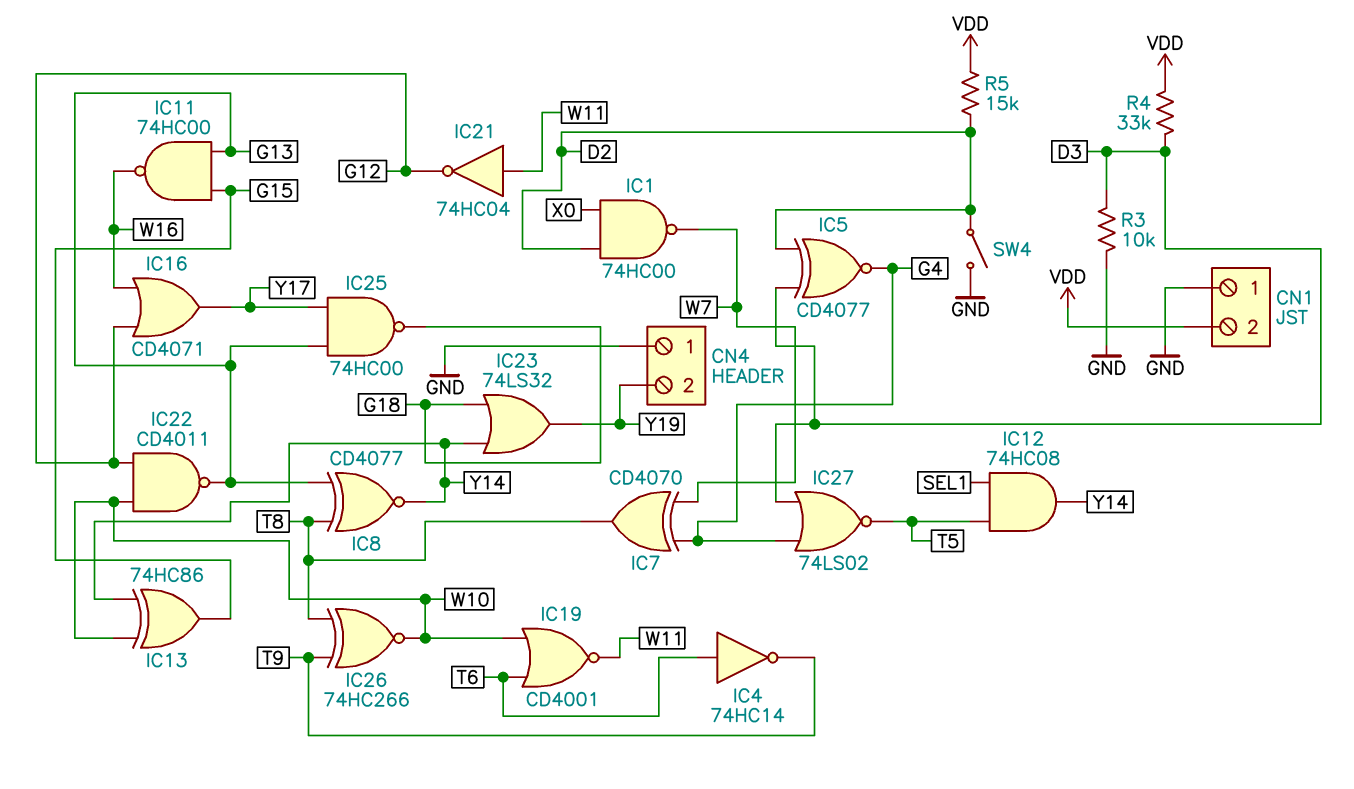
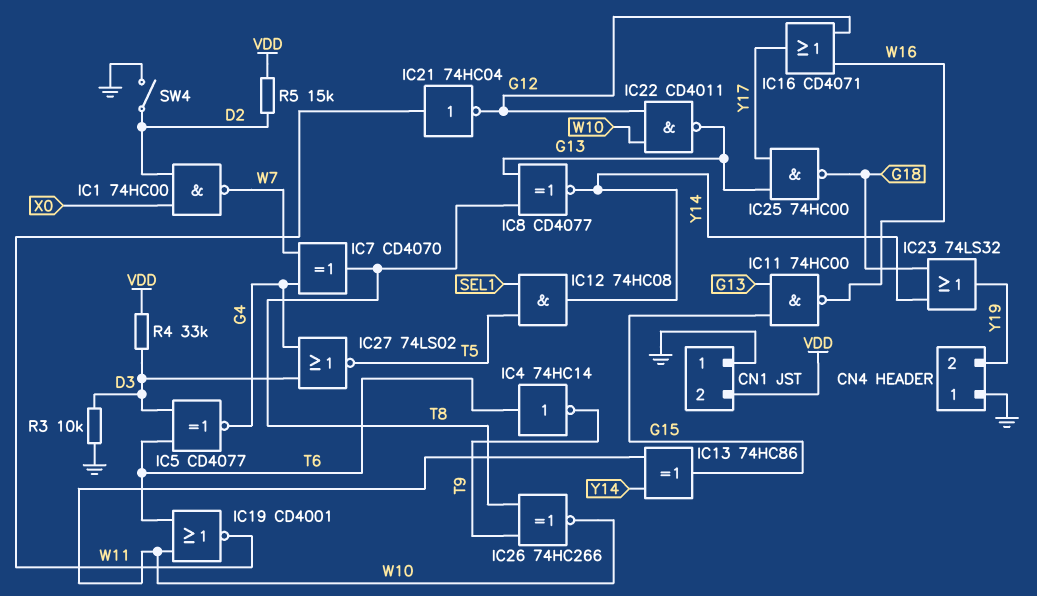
IC5: XNOR CD4077 (in D2, in D3, out G4) -> XNOR CD4077 (in D3, in T6, out G4)

